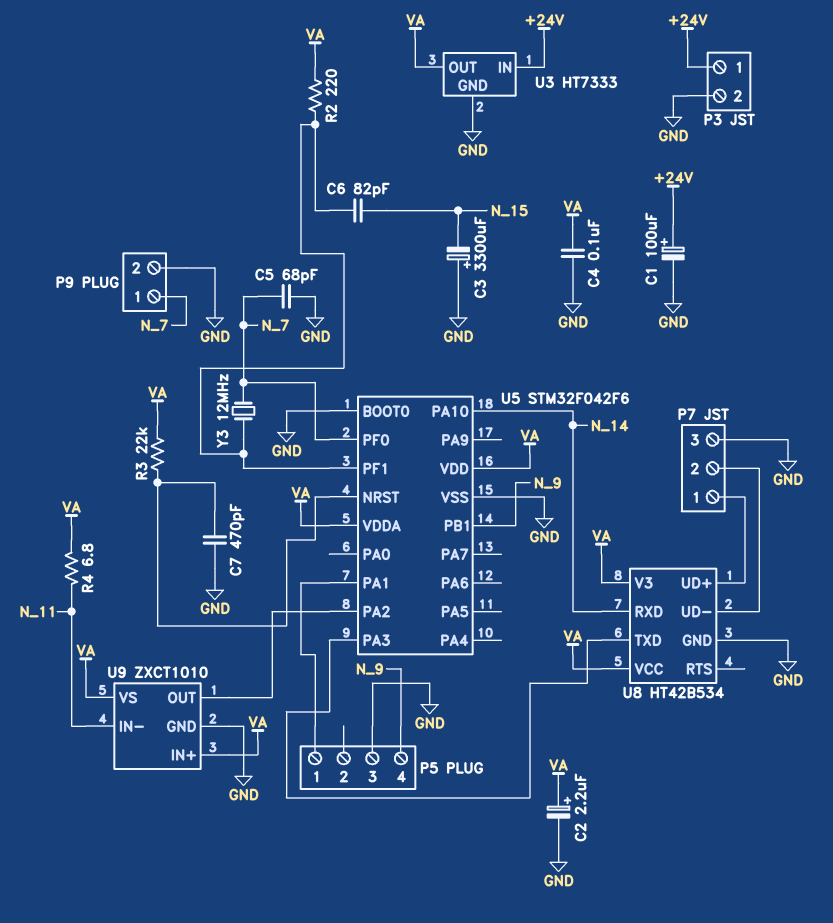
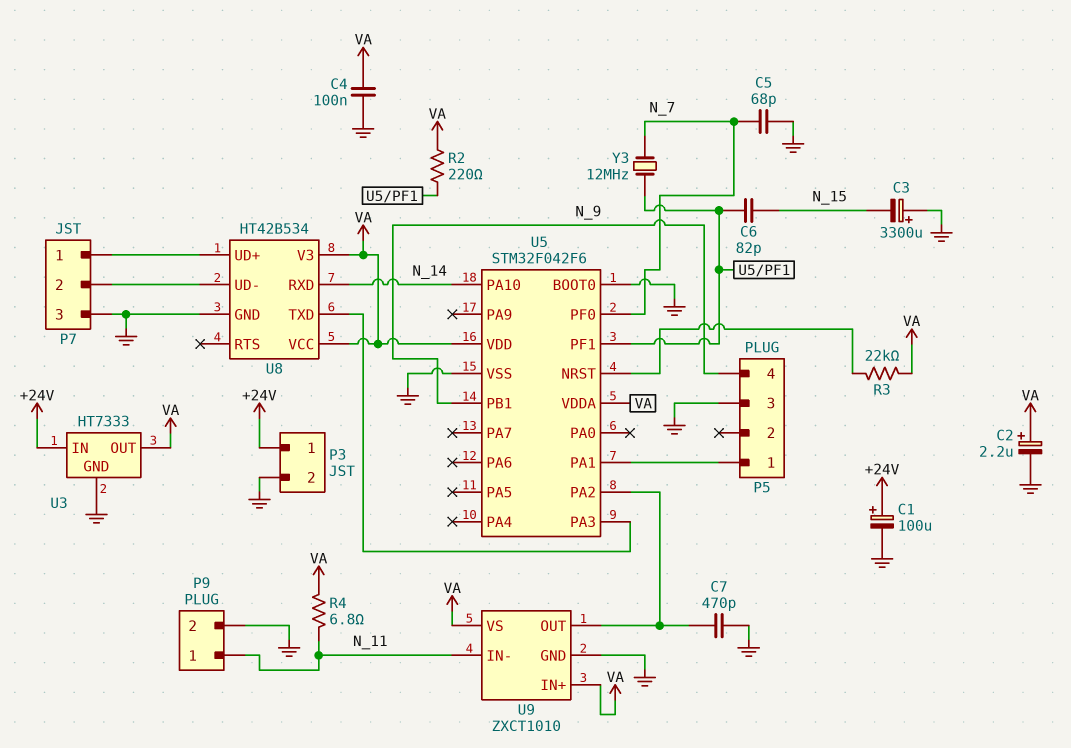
C7: 470pF (GND, U5/NRST) -> 470pF (GND, U5/PA2)
P9 pin 1: N_7 -> N_11

